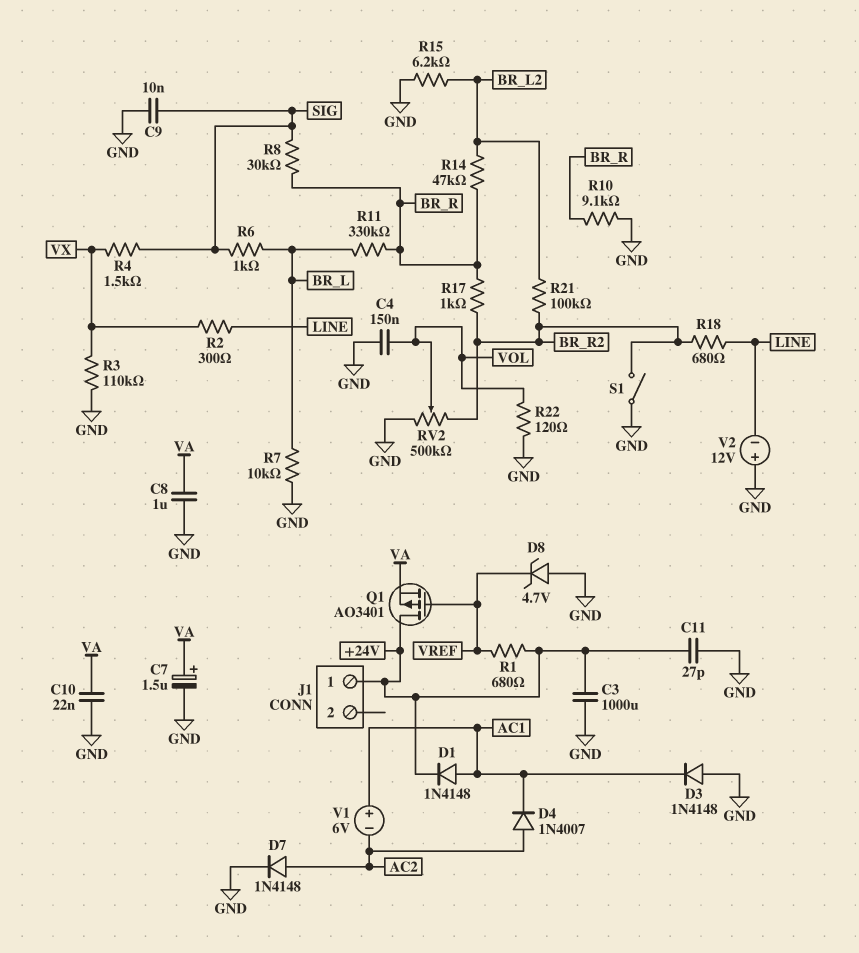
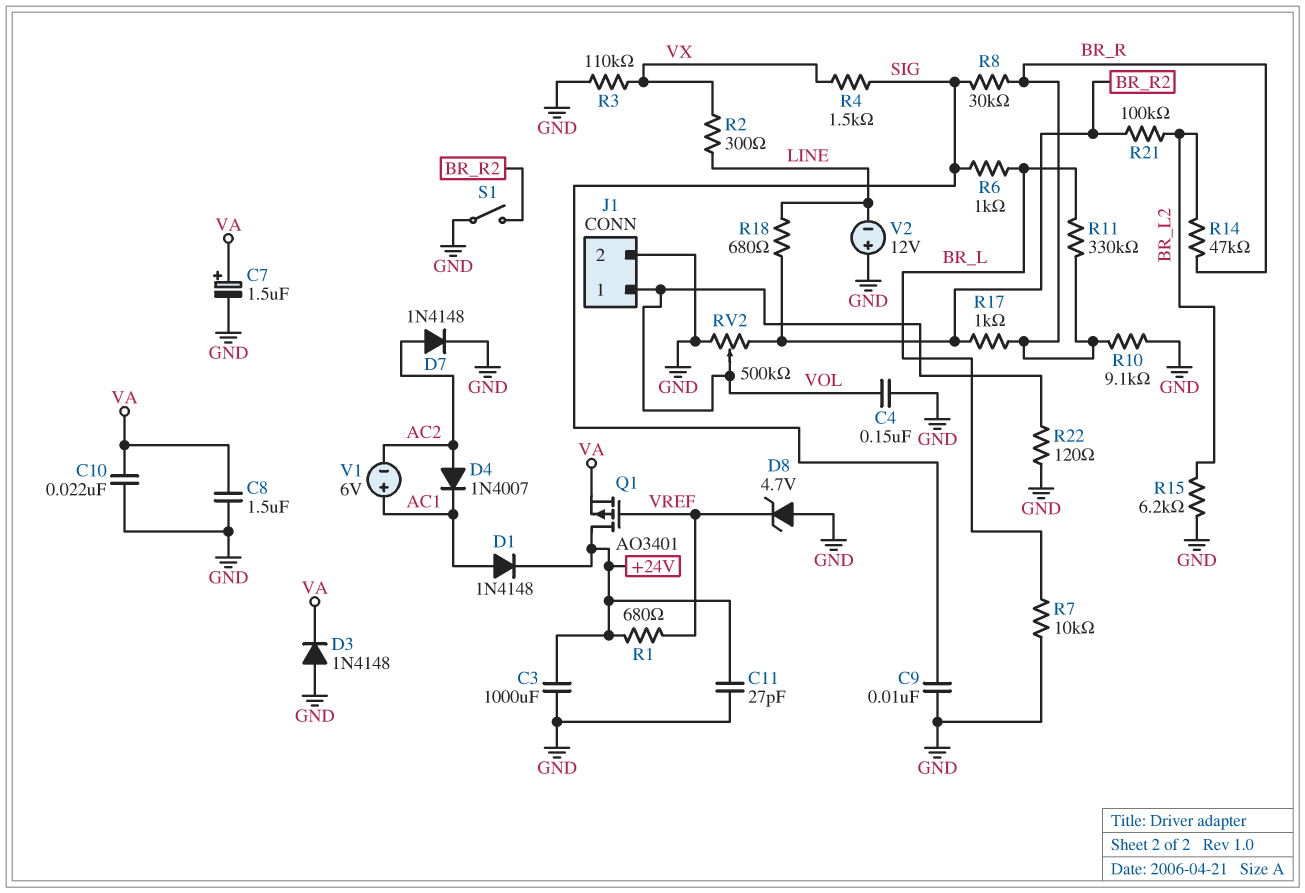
C8: 1uF (GND, VA) -> 1.5uF (GND, VA)
D3: diode 1N4148 (A GND, K AC1) -> diode 1N4148 (A GND, K VA)
J1 pin 1: +24V -> VOL
J1 pin 2: none -> GND

